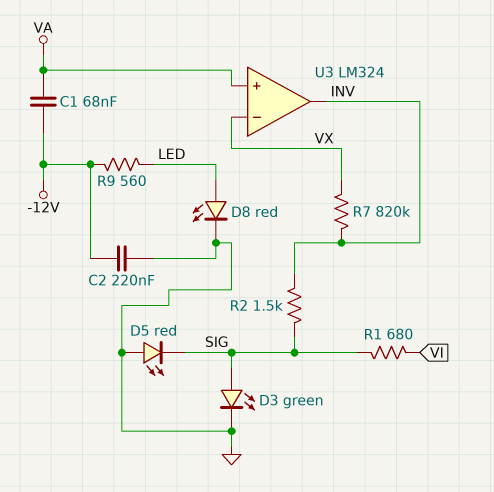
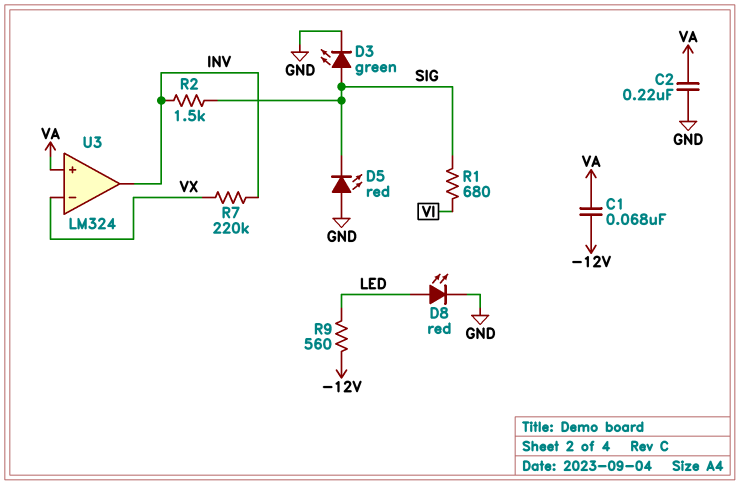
C2: 220nF (-12V, GND) -> 220nF (GND, VA)
R7: 820k (INV, VX) -> 220k (INV, VX)

